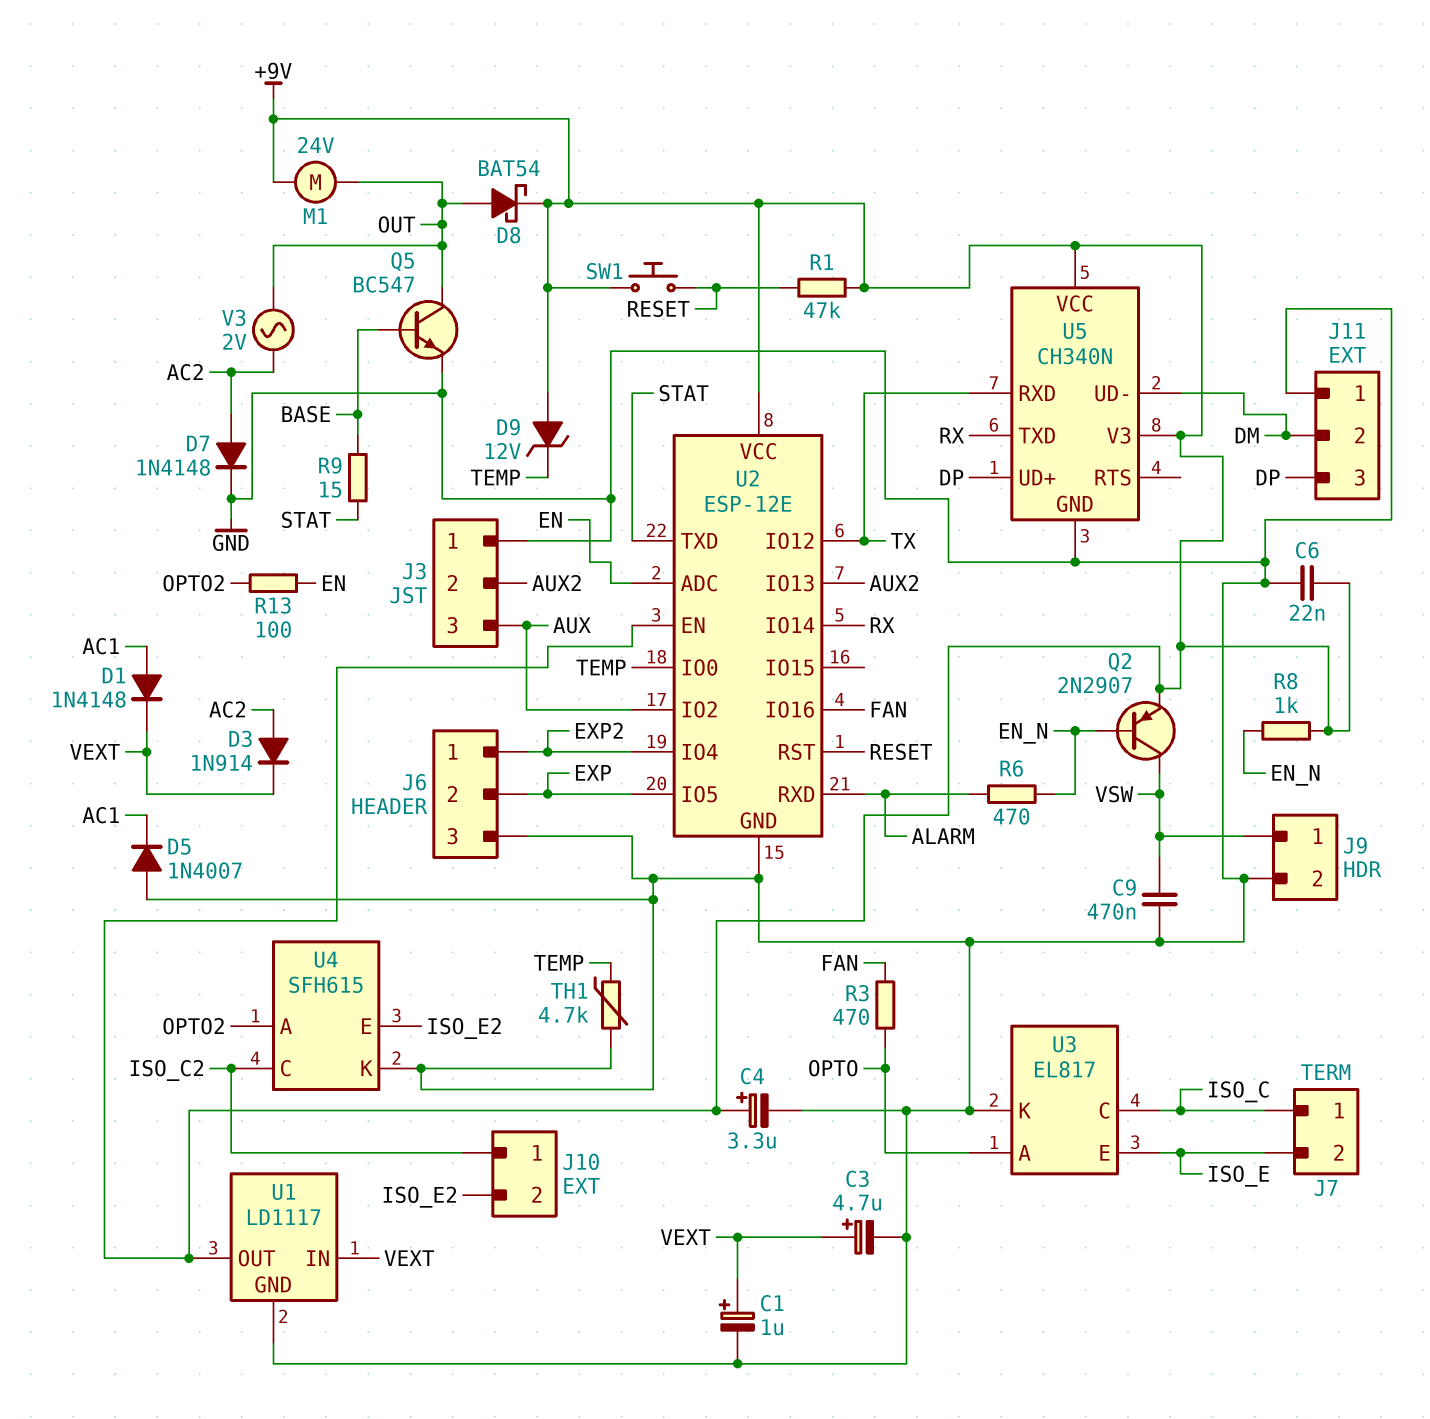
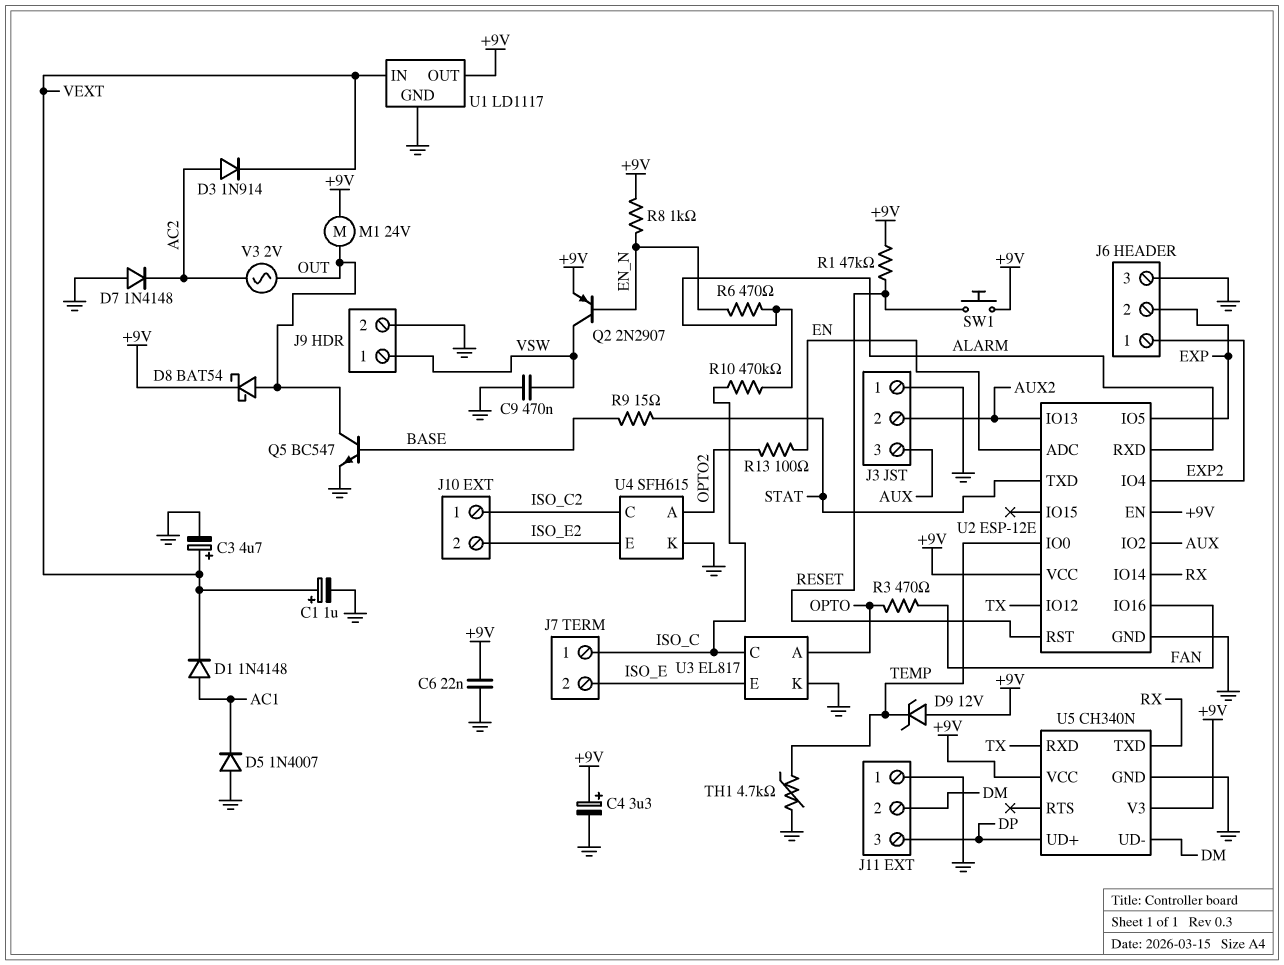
D7: diode 1N4148 (A AC2, K GND) -> diode 1N4148 (A GND, K AC2)
R10: none -> 470k (ALARM, ISO_C)

